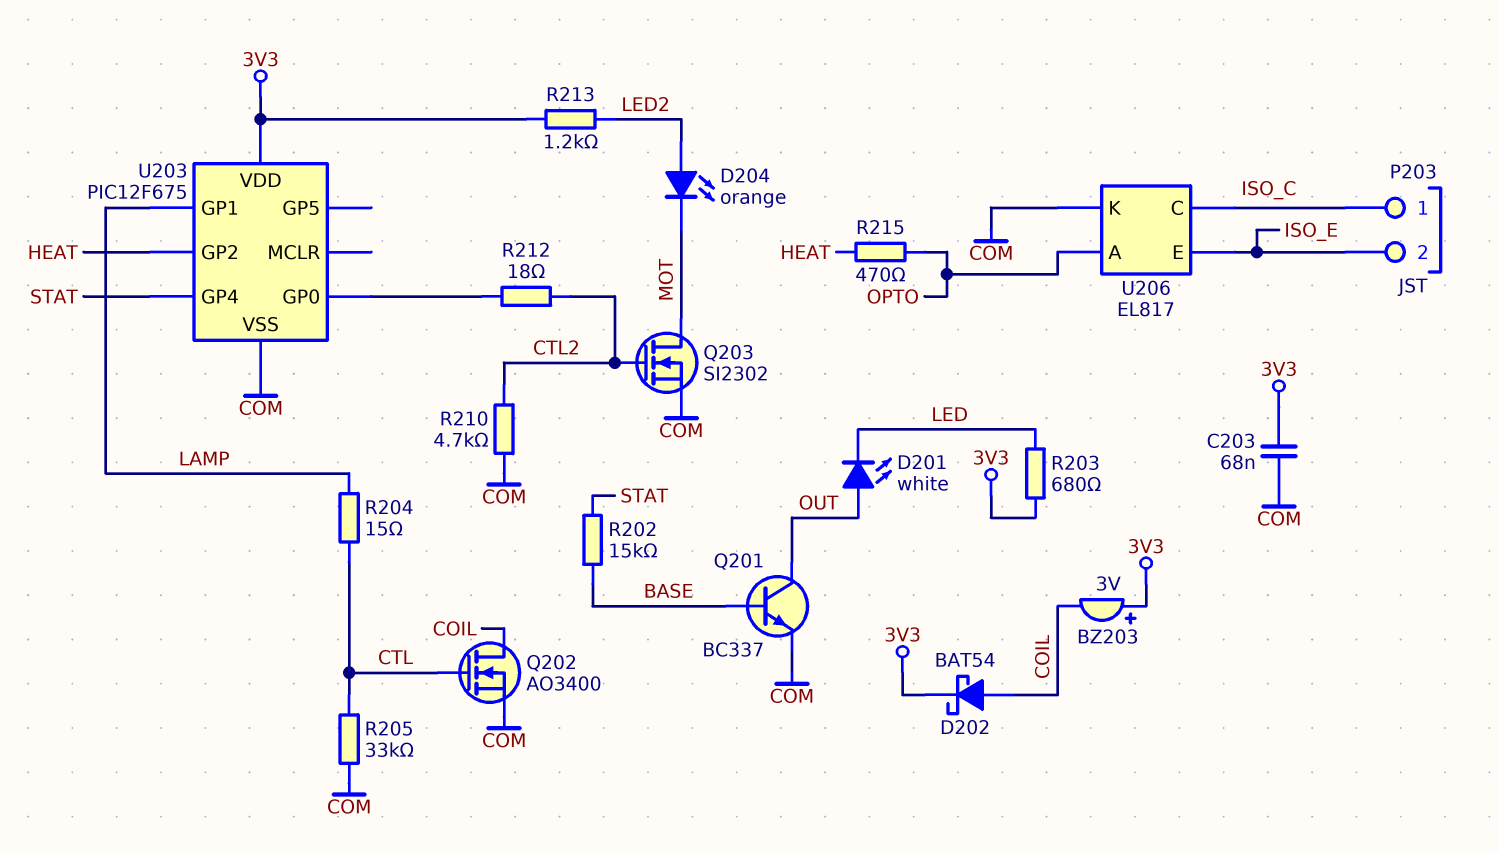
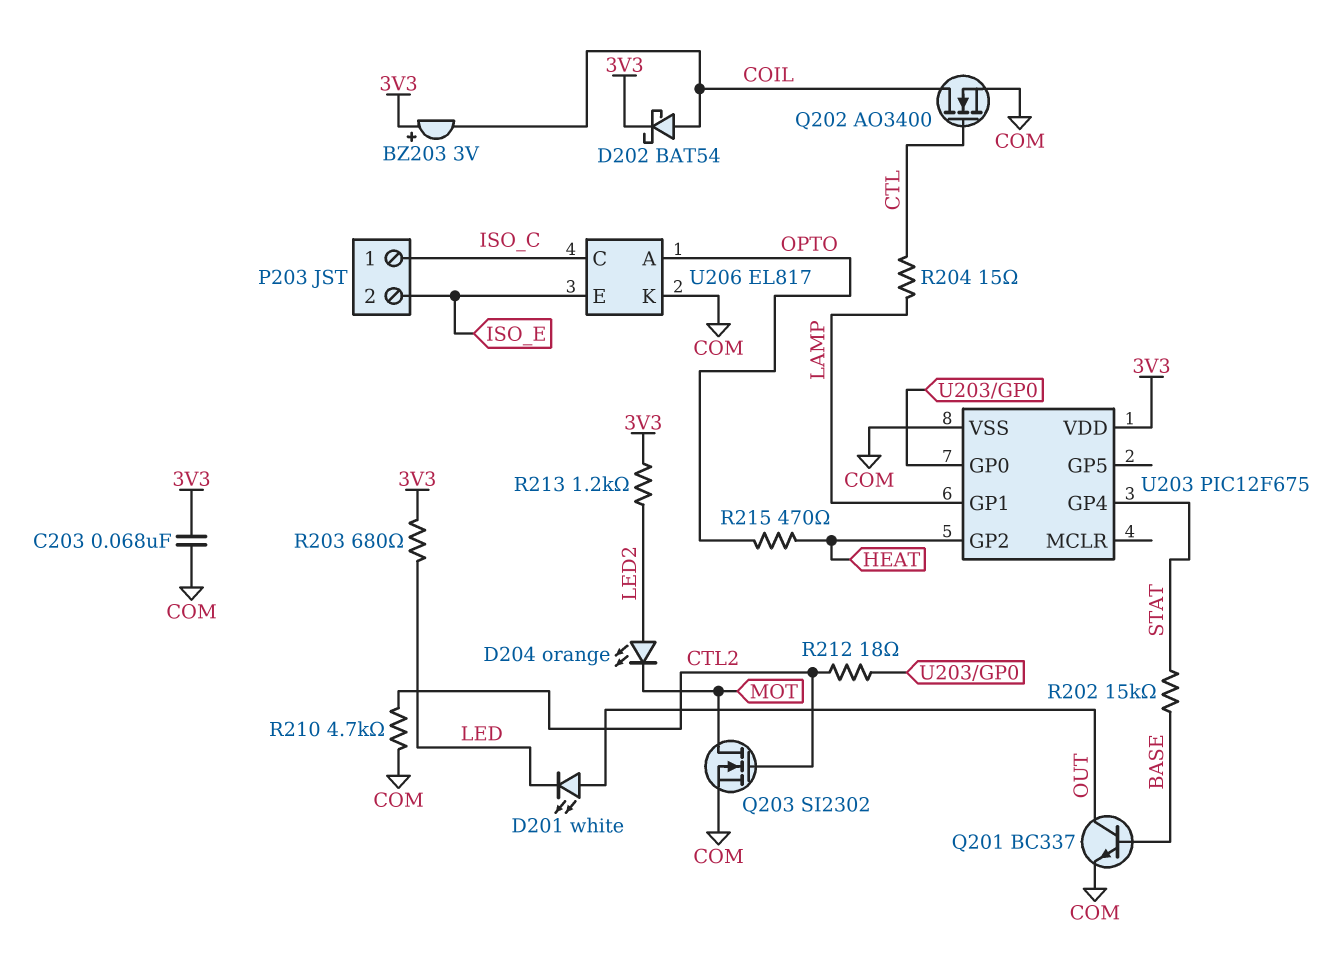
R205: 33k (COM, CTL) -> none

